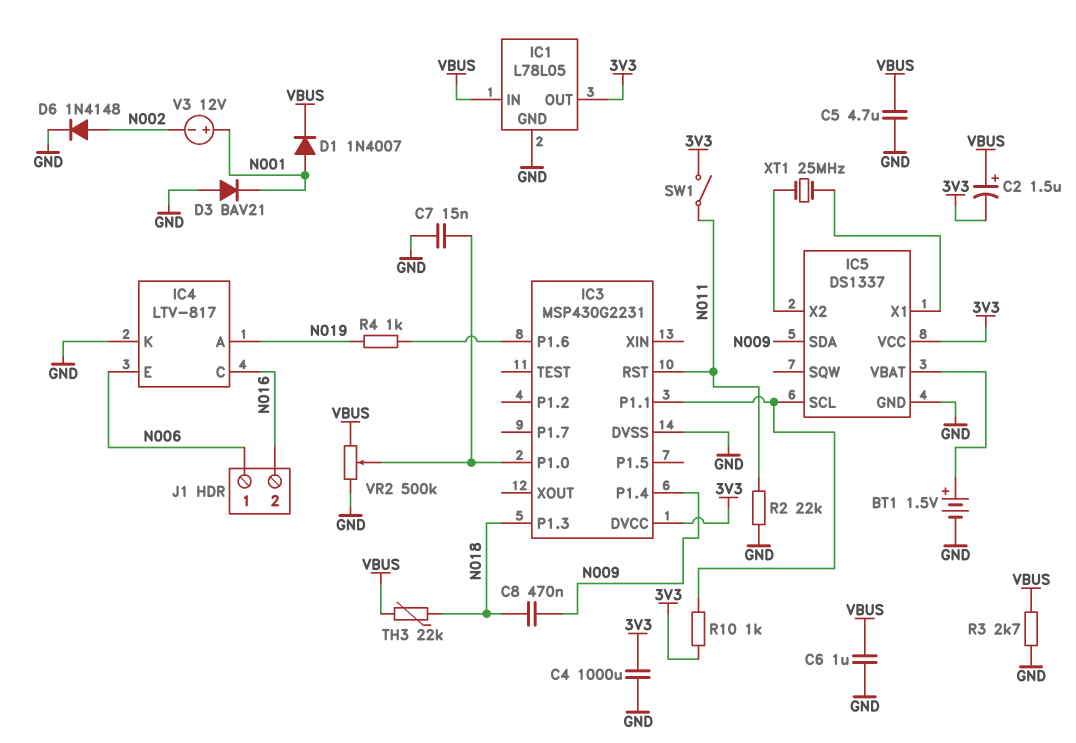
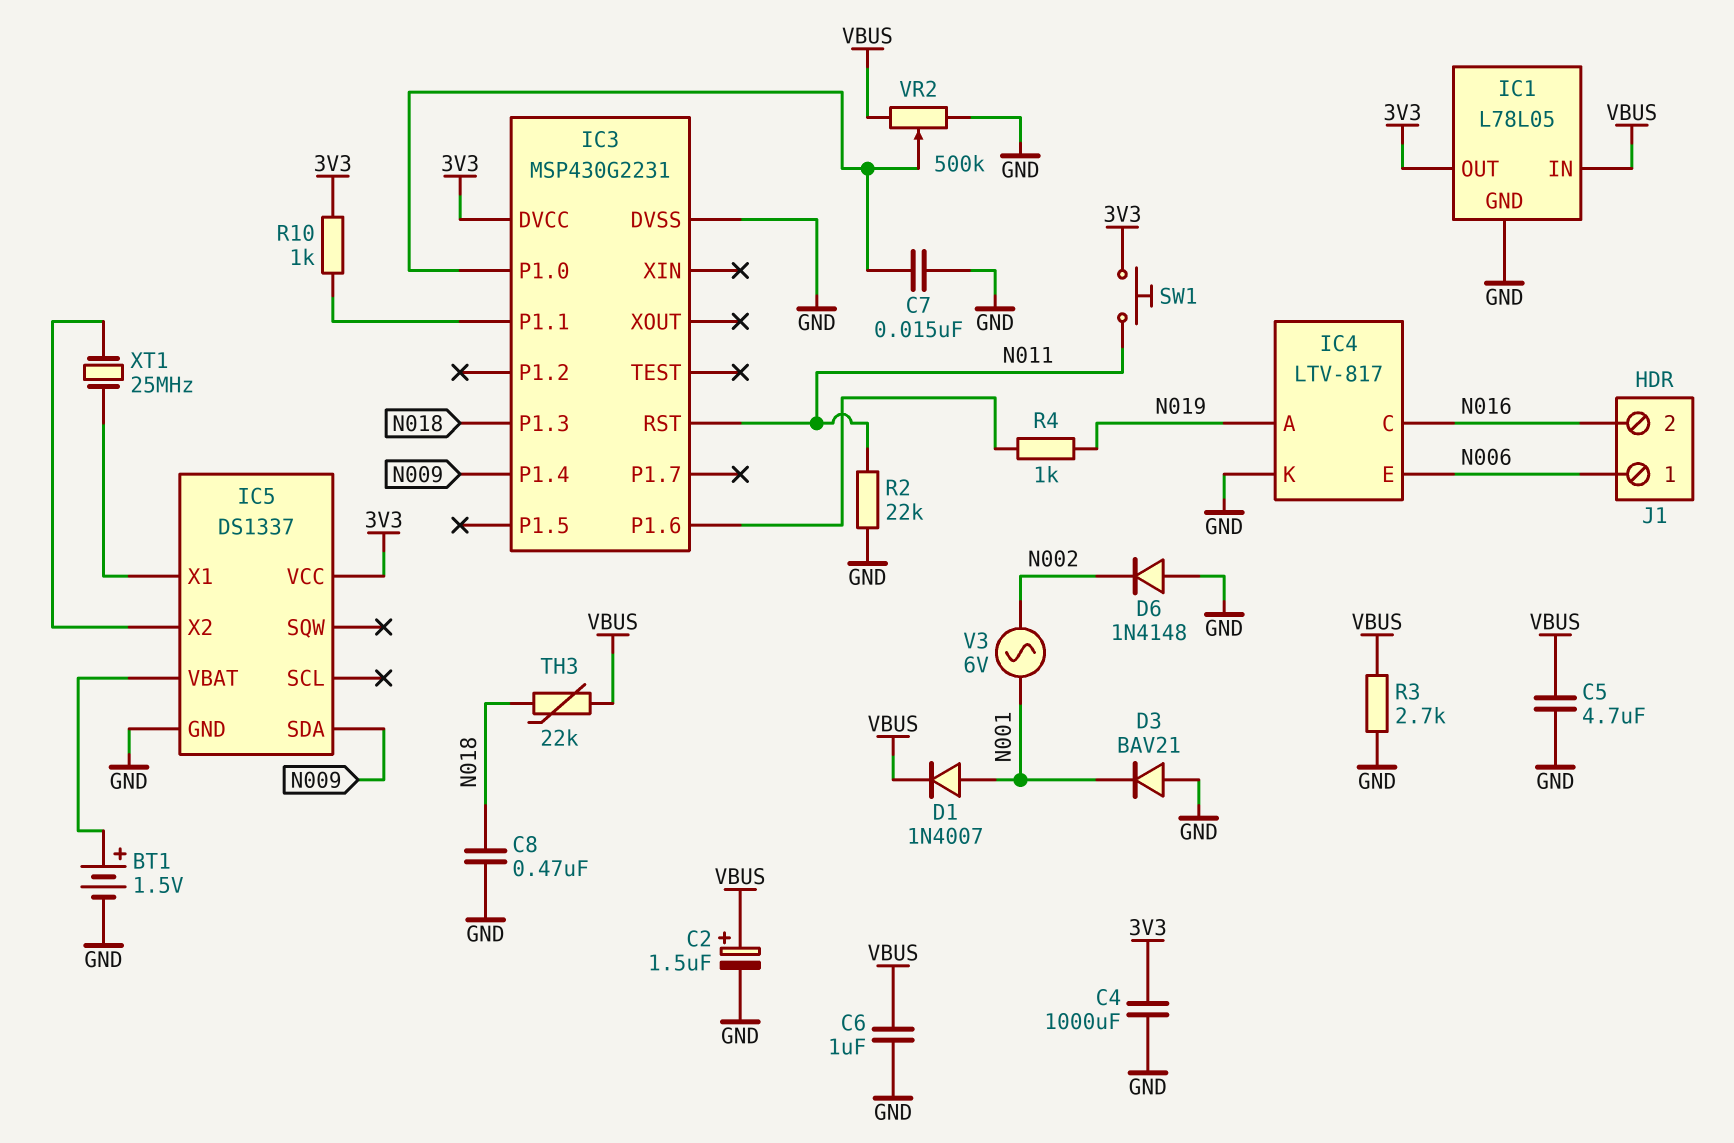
C2: 1.5uF (plus VBUS, minus 3V3) -> 1.5uF (plus VBUS, minus GND)
C8: 470nF (N009, N018) -> 470nF (GND, N018)
D6: diode 1N4148 (A N002, K GND) -> diode 1N4148 (A GND, K N002)
IC5 pin SCL: IC3/P1.1 -> none
SW1: switch (3V3, N011) -> button (3V3, N011)
V3: 12V (plus N001, minus N002) -> AC 6V (N001, N002)

